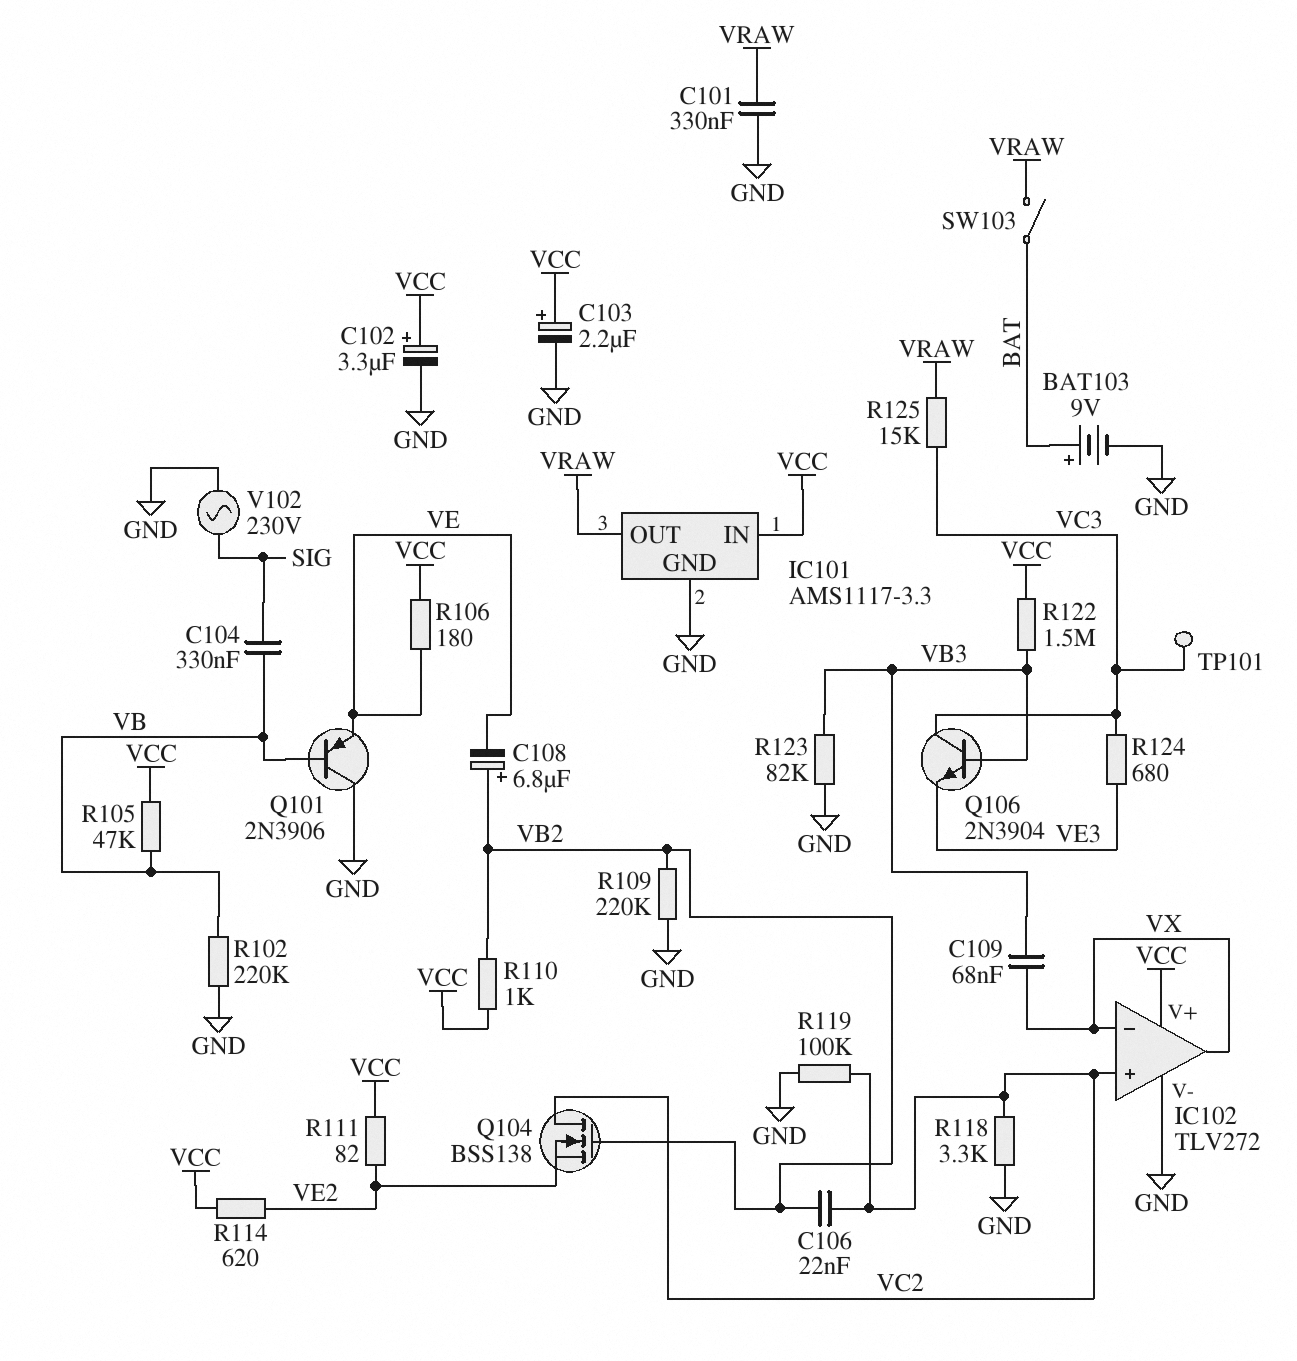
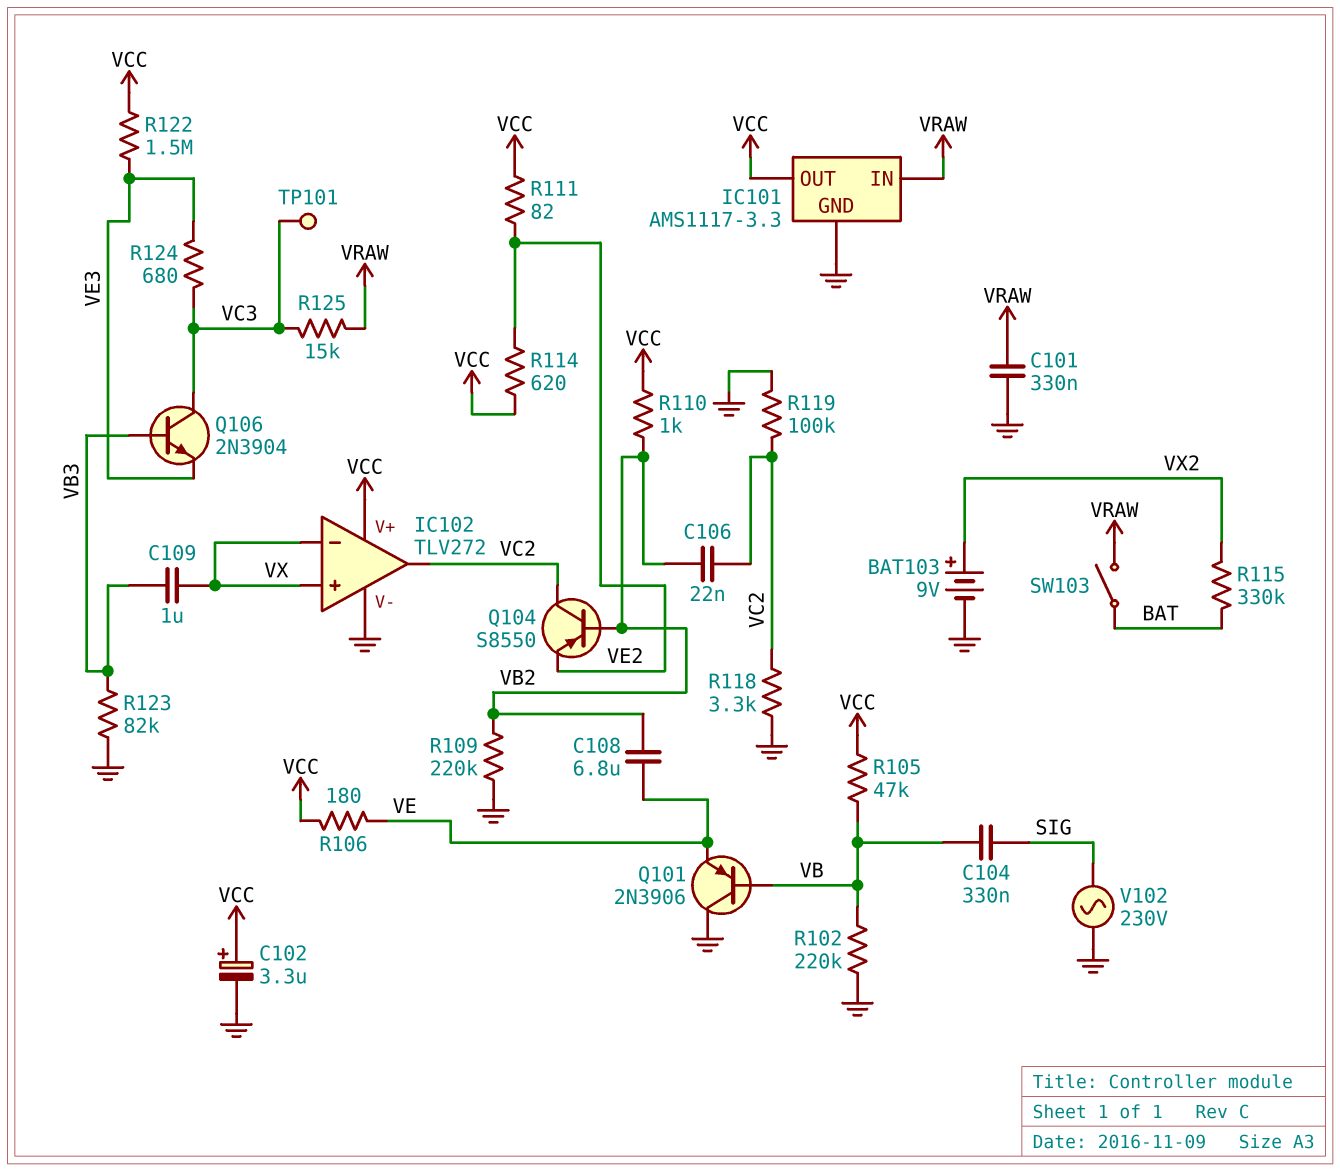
BAT103: 9V (plus BAT, minus GND) -> 9V (plus VX2, minus GND)
C103: 2.2uF (plus VCC, minus GND) -> none
C108: 6.8uF (plus VB2, minus VE) -> 6.8uF (VB2, VE)
C109: 68nF (VB3, VX) -> 1uF (VB3, VX)
IC101 pin IN: VCC -> VRAW
IC101 pin OUT: VRAW -> VCC
IC102 pin in+: VC2 -> VX
IC102 pin out: VX -> VC2
Q104: NMOS BSS138 (G VB2, D VC2, S VE2) -> PNP S8550 (B VB2, C VC2, E VE2)
R115: none -> 330k (BAT, VX2)
R122: 1.5M (VB3, VCC) -> 1.5M (VCC, VE3)

